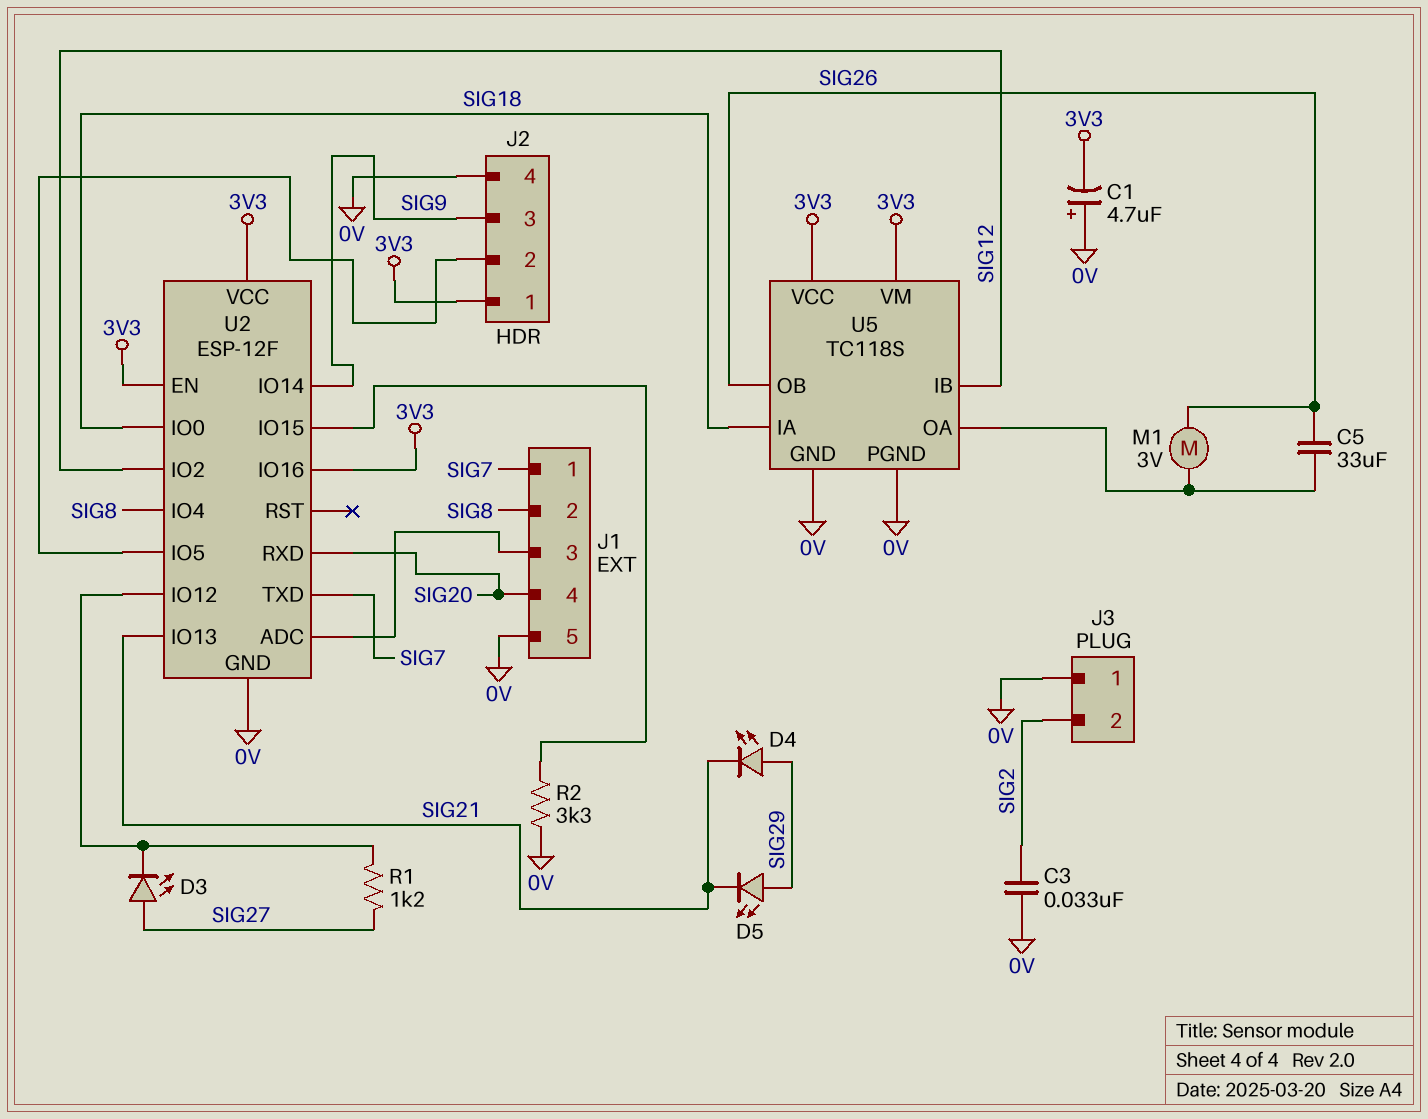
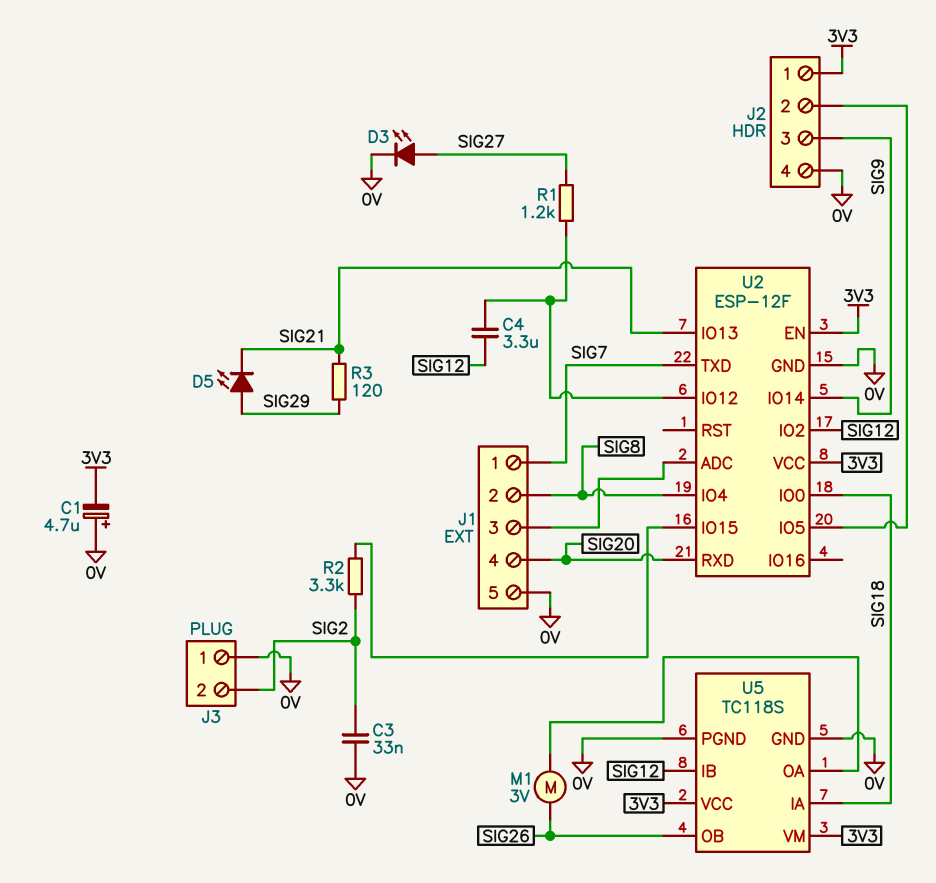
C4: none -> 3.3uF (SIG12, U2/IO12)
C5: 33uF (SIG26, U5/OA) -> none
D3: LED (A SIG27, K U2/IO12) -> LED (A SIG27, K 0V)
D4: LED (A SIG29, K SIG21) -> none
R2: 3.3k (0V, U2/IO15) -> 3.3k (SIG2, U2/IO15)
R3: none -> 120 (SIG21, SIG29)
U2 pin IO16: 3V3 -> none

